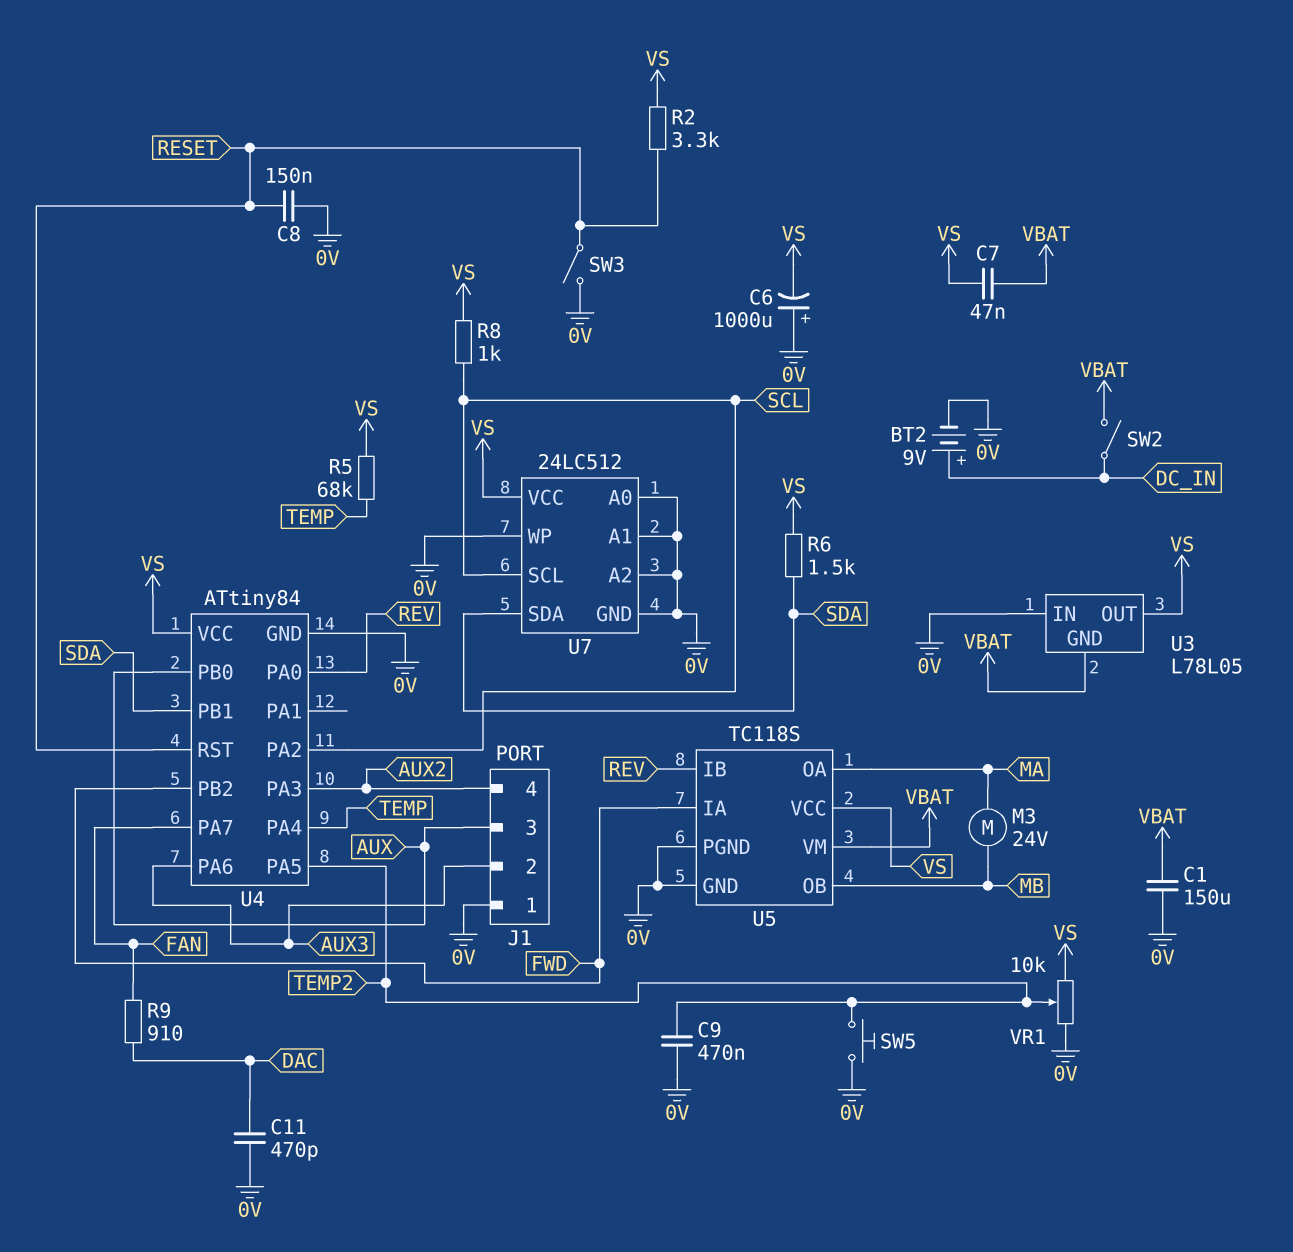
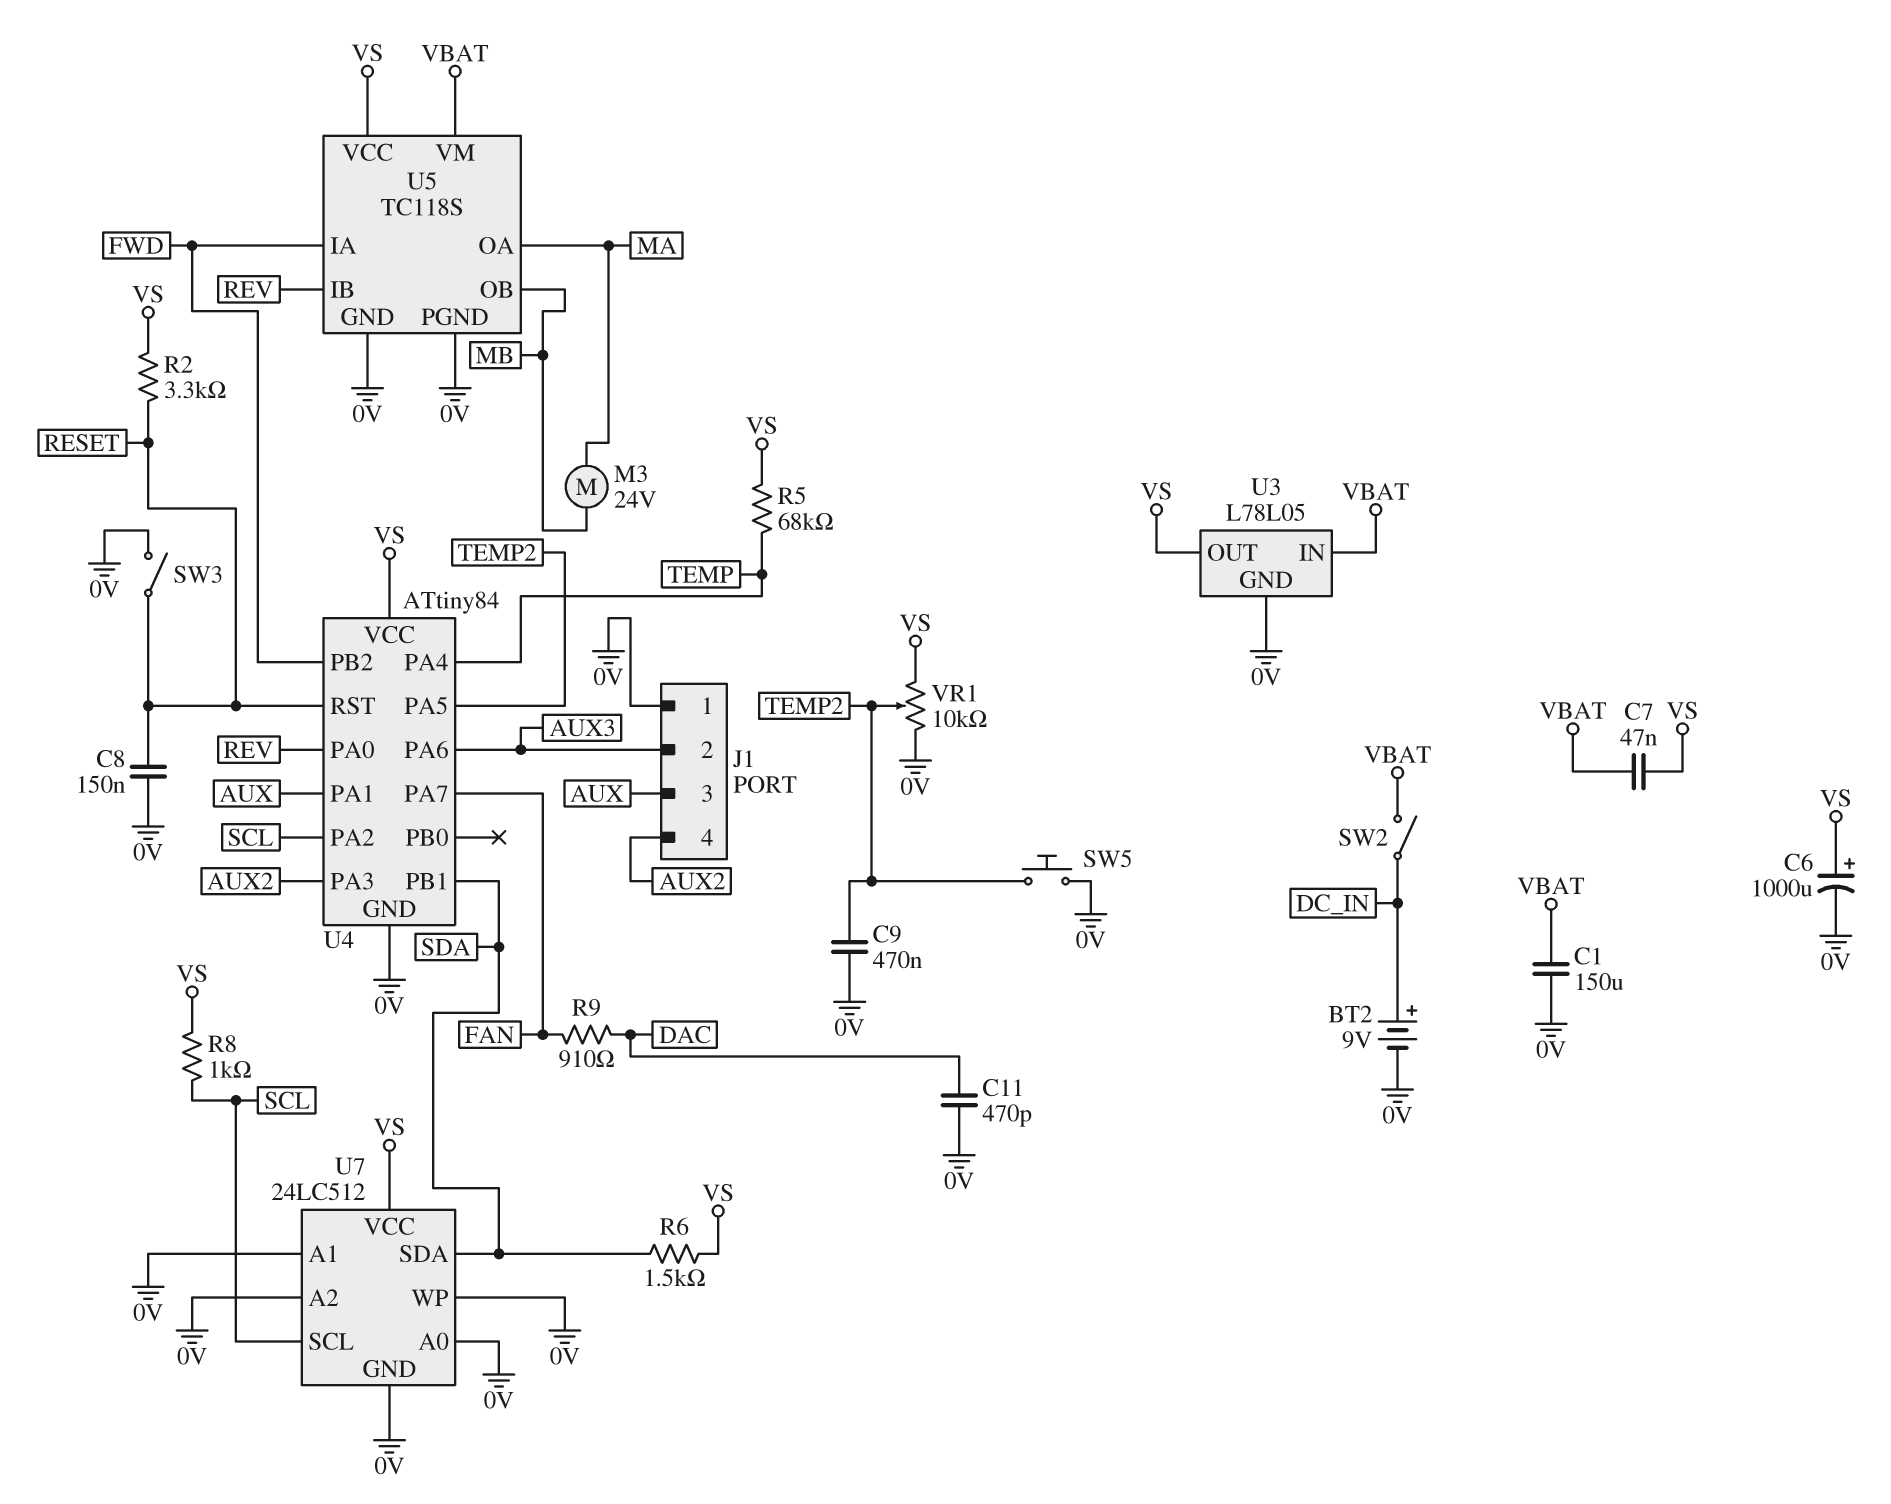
C6: 1000uF (plus 0V, minus VS) -> 1000uF (plus VS, minus 0V)
U3 pin GND: VBAT -> 0V
U3 pin IN: 0V -> VBAT
U4 pin PA1: none -> AUX
U4 pin PB0: AUX -> none

